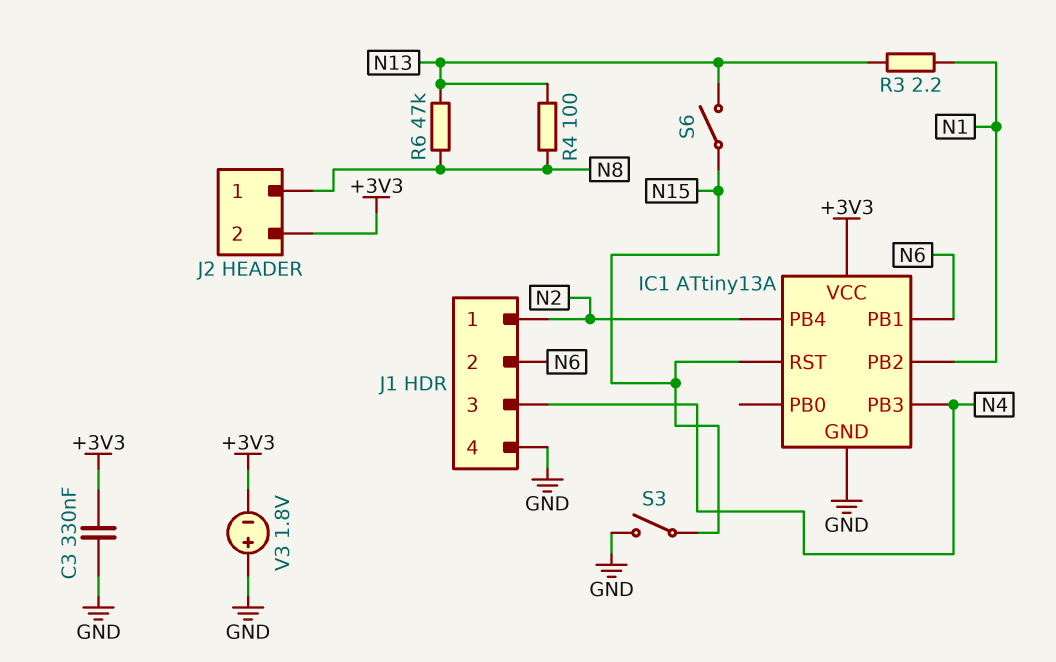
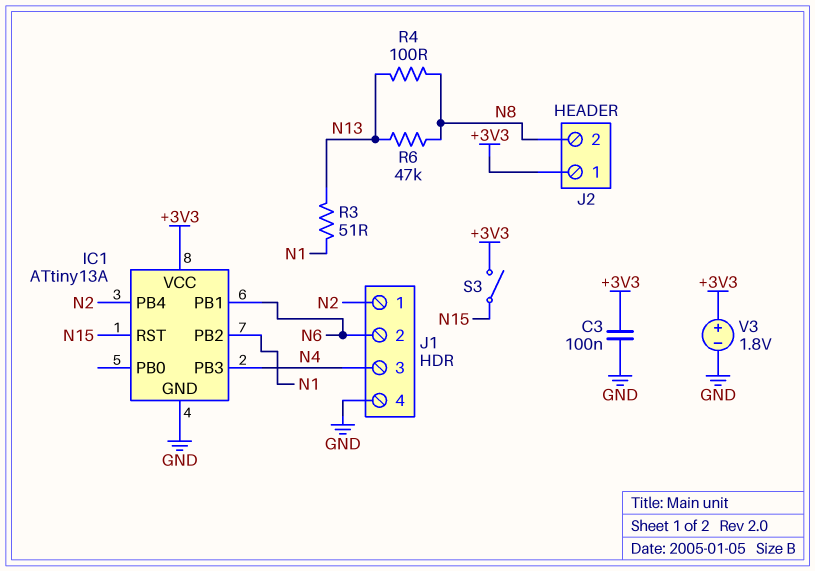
C3: 330nF (+3V3, GND) -> 100nF (+3V3, GND)
J2 pin 1: N8 -> +3V3
J2 pin 2: +3V3 -> N8
R3: 2.2 (N1, N13) -> 51 (N1, N13)
S3: switch (GND, N15) -> switch (+3V3, N15)
S6: switch (N13, N15) -> none
V3: 1.8V (plus GND, minus +3V3) -> 1.8V (plus +3V3, minus GND)

